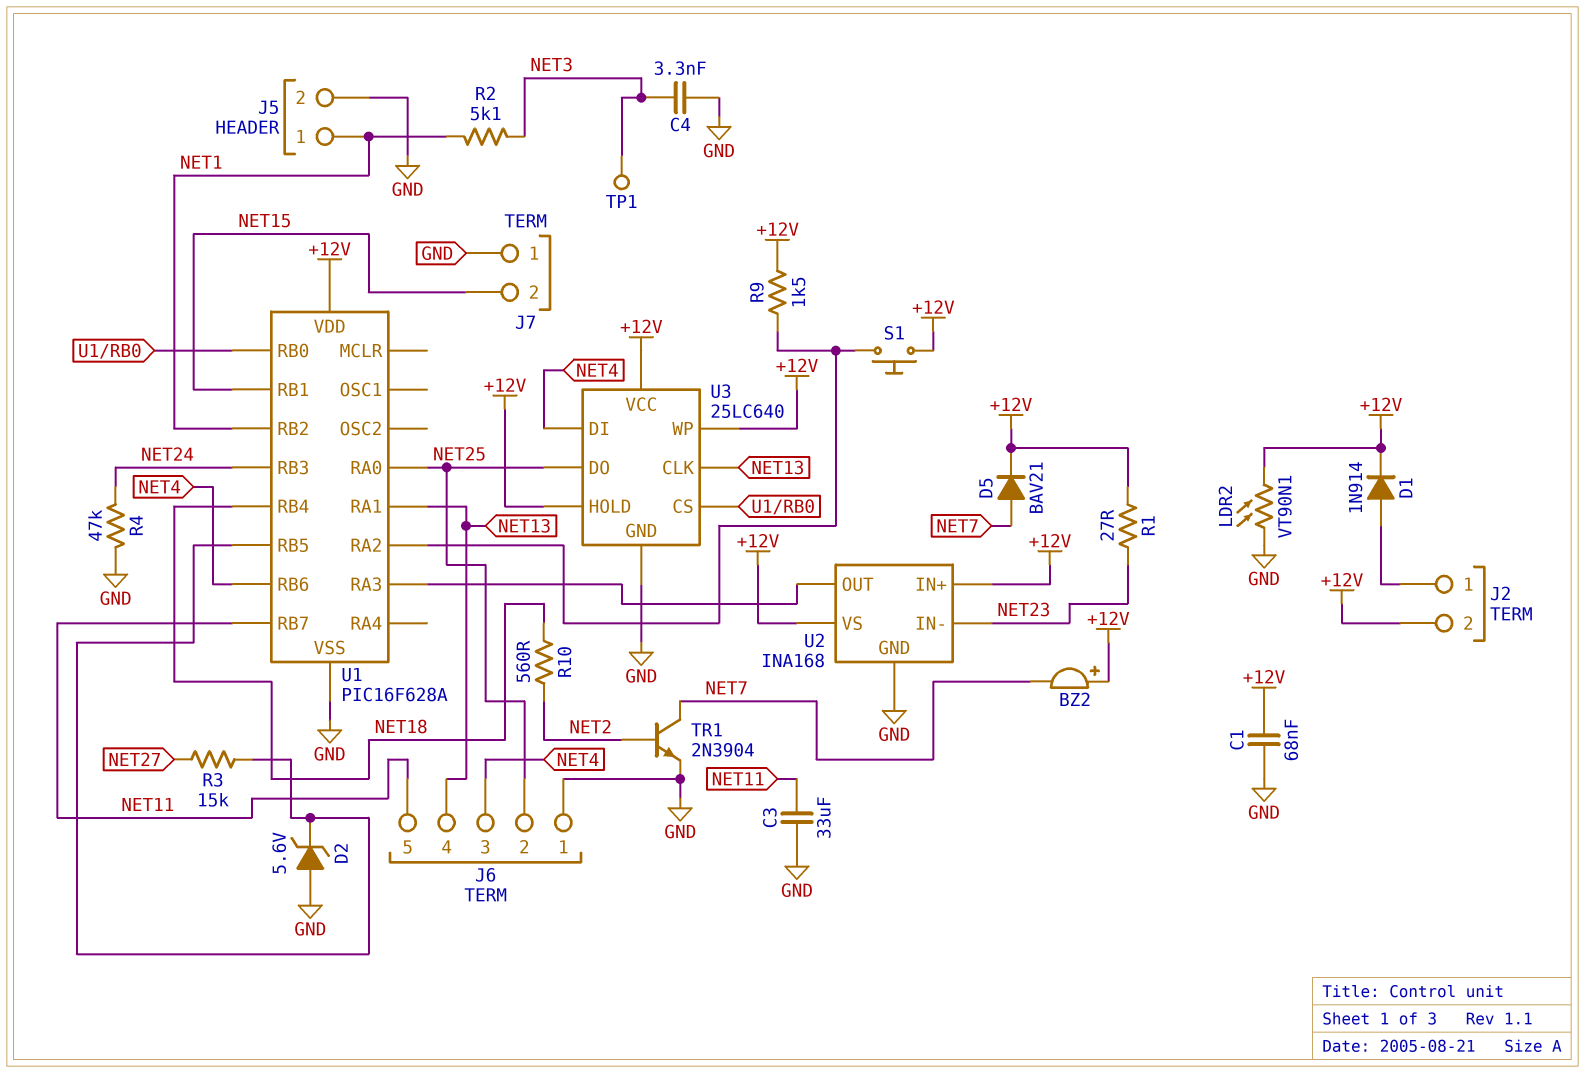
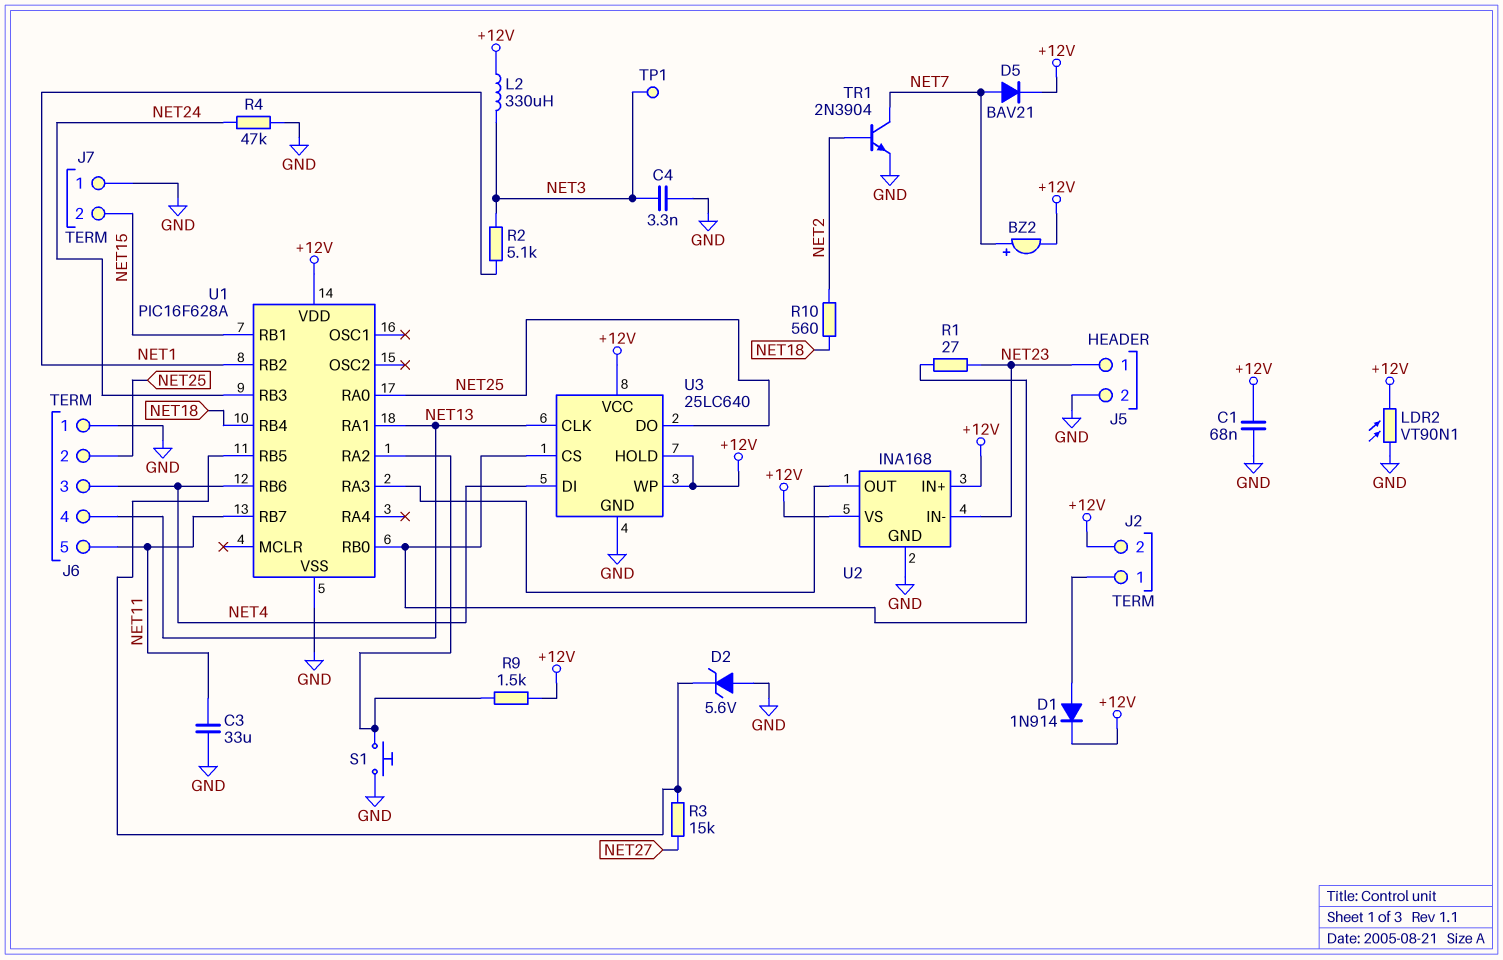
BZ2: buzzer (plus +12V, minus NET7) -> buzzer (plus NET7, minus +12V)
J5 pin 1: NET1 -> NET23
L2: none -> 330uH (+12V, NET3)
R1: 27 (+12V, NET23) -> 27 (NET23, U1/RB0)
S1: button (+12V, U1/RA2) -> button (GND, U1/RA2)

